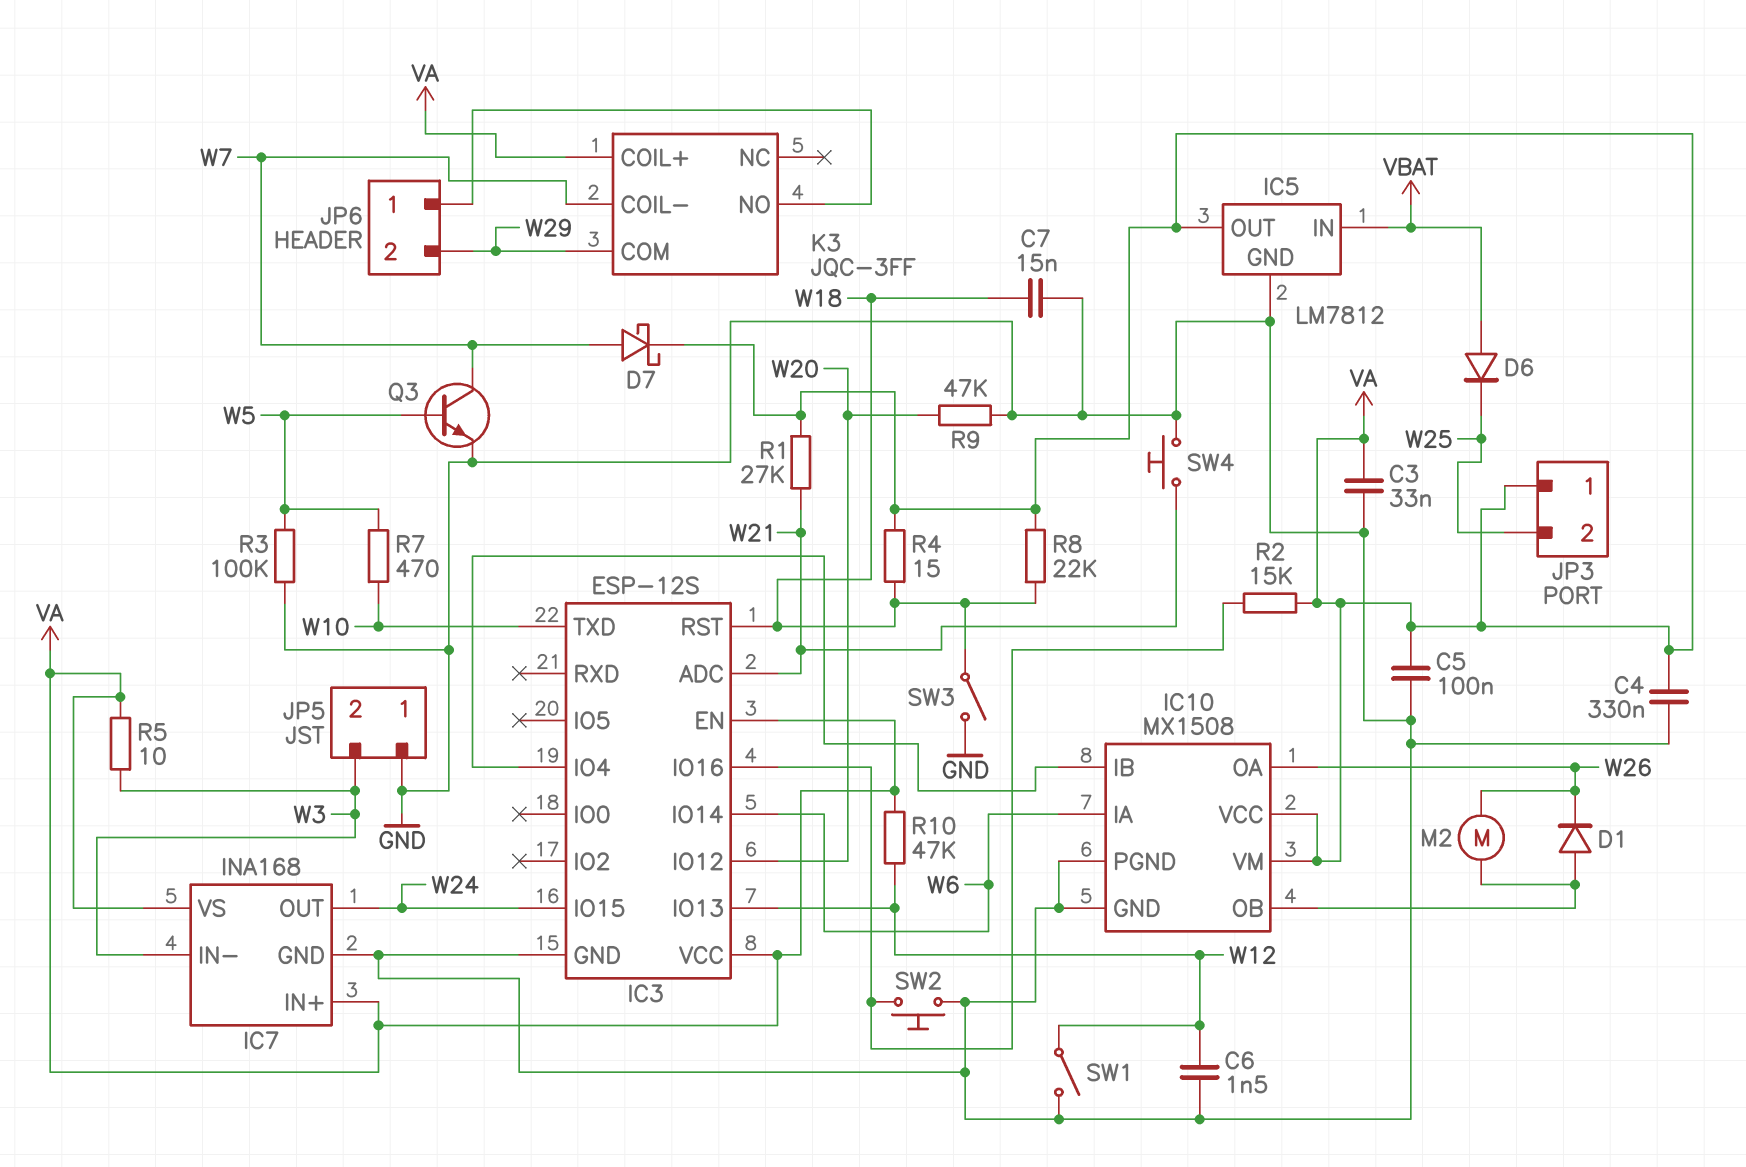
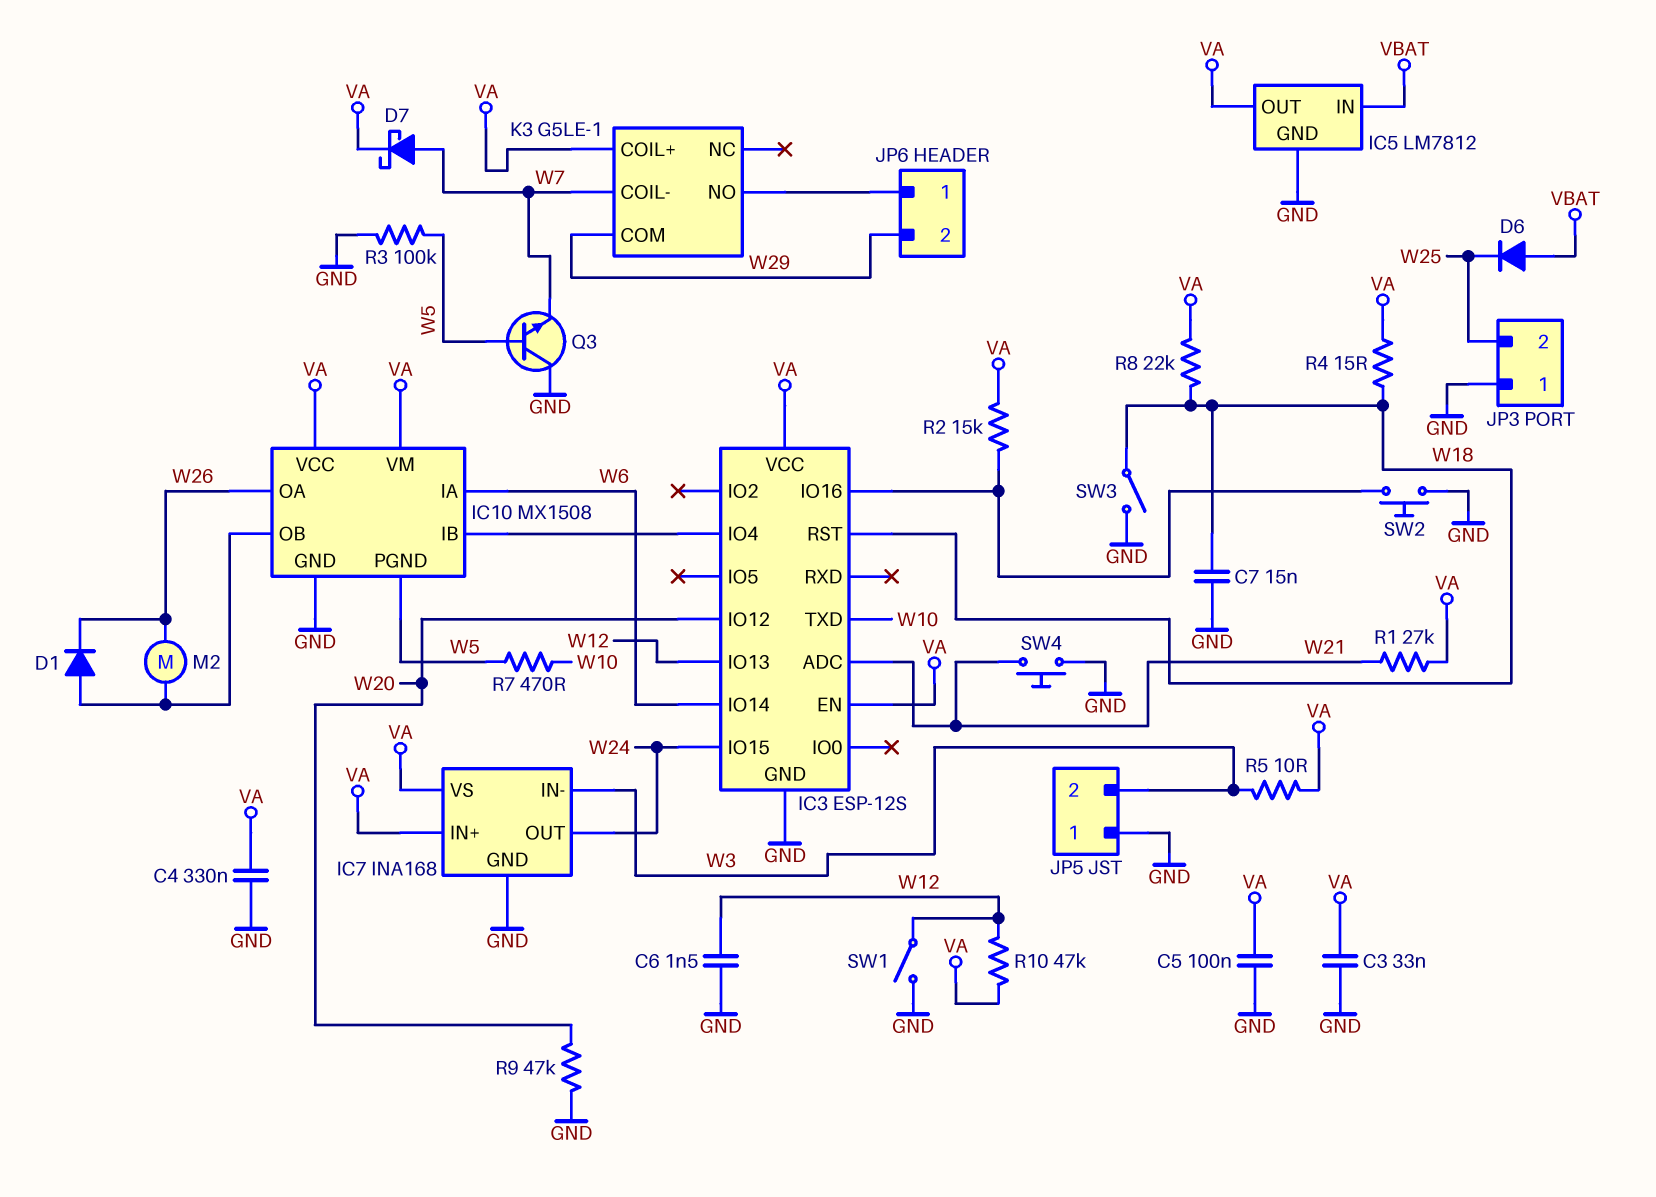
IC10 pin PGND: GND -> W5
JP3 pin 1: VA -> GND
K3: JQC-3FF -> G5LE-1
Q3: NPN (B W5, C W7, E GND) -> NPN (B W5, C GND, E W7)

